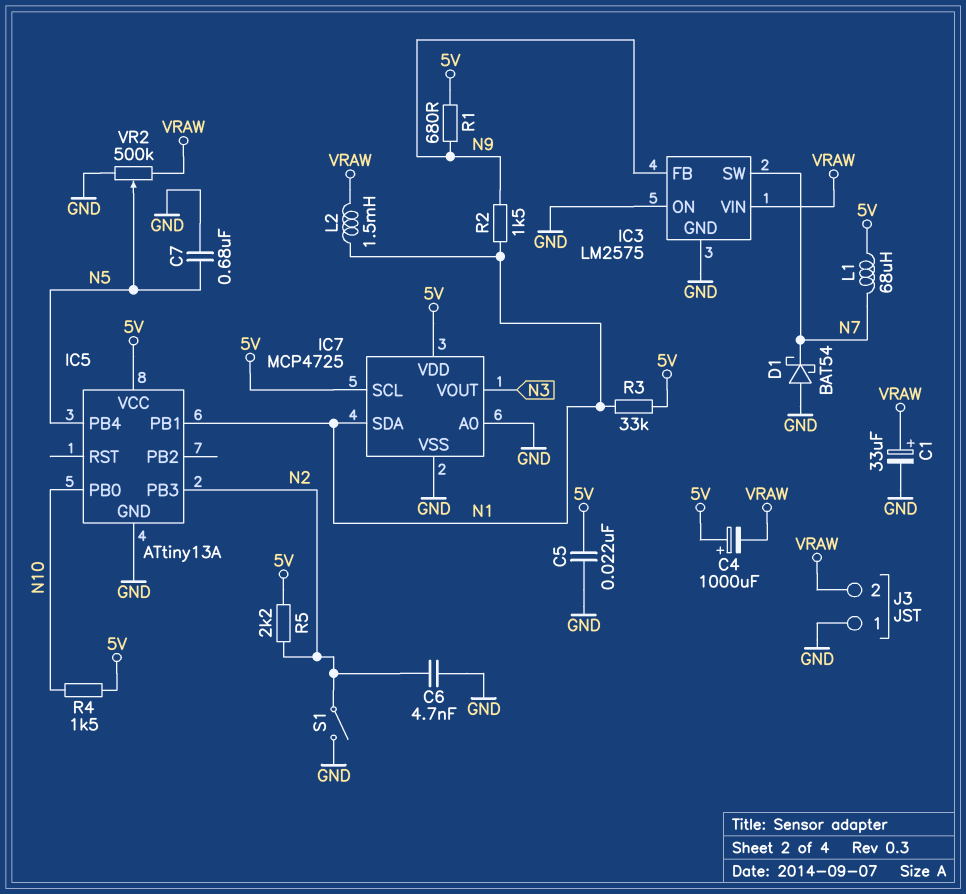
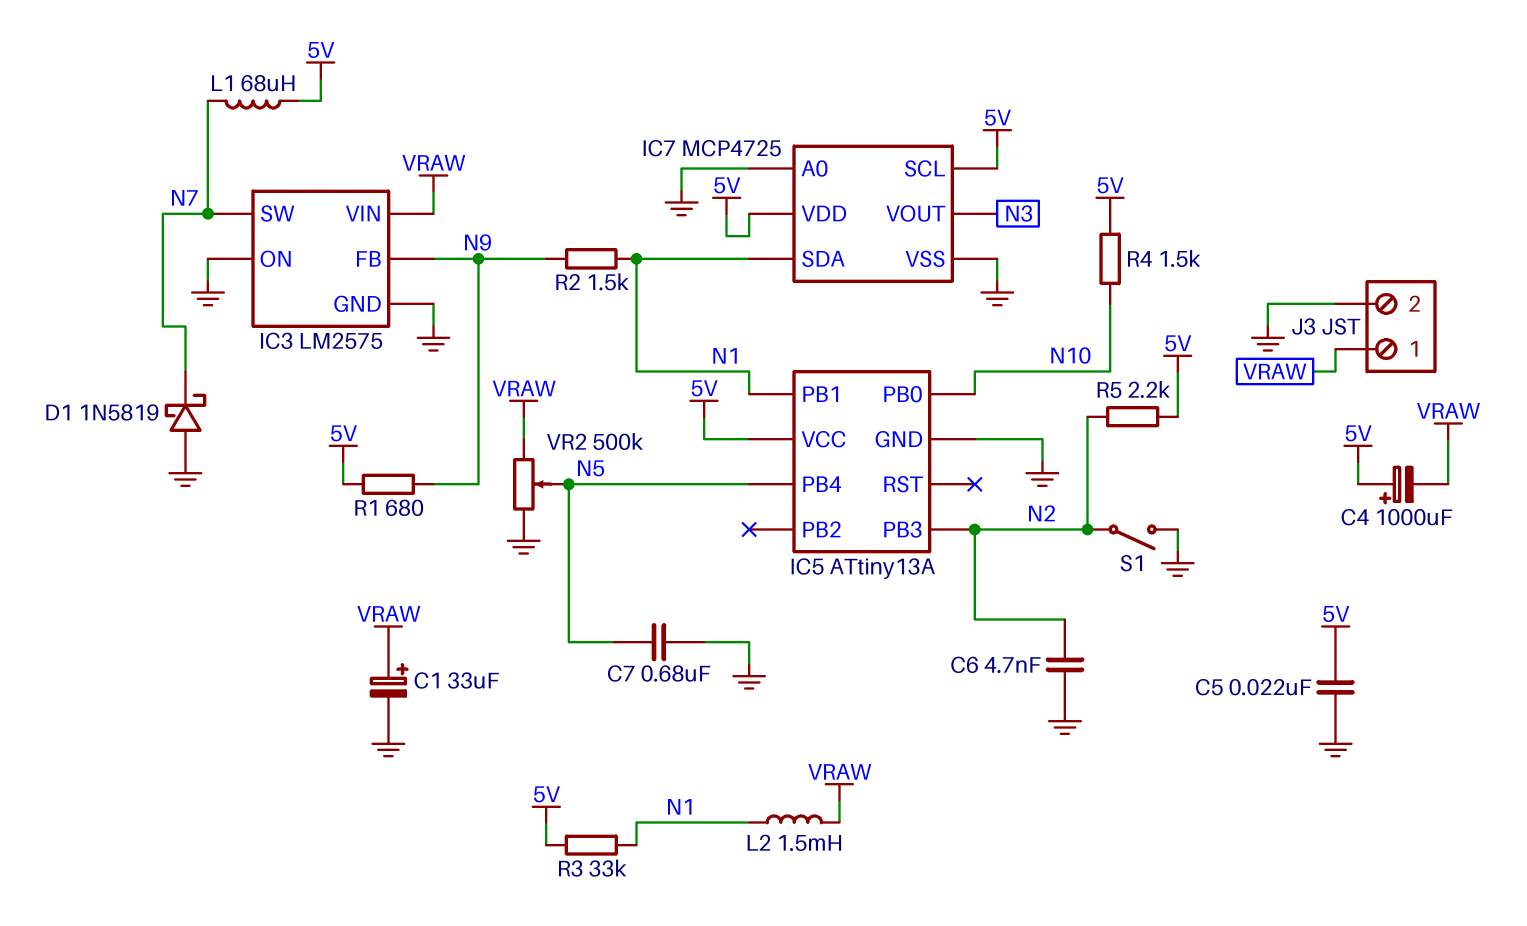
D1: schottky BAT54 (A GND, K N7) -> schottky 1N5819 (A GND, K N7)
J3 pin 1: GND -> VRAW
J3 pin 2: VRAW -> GND

